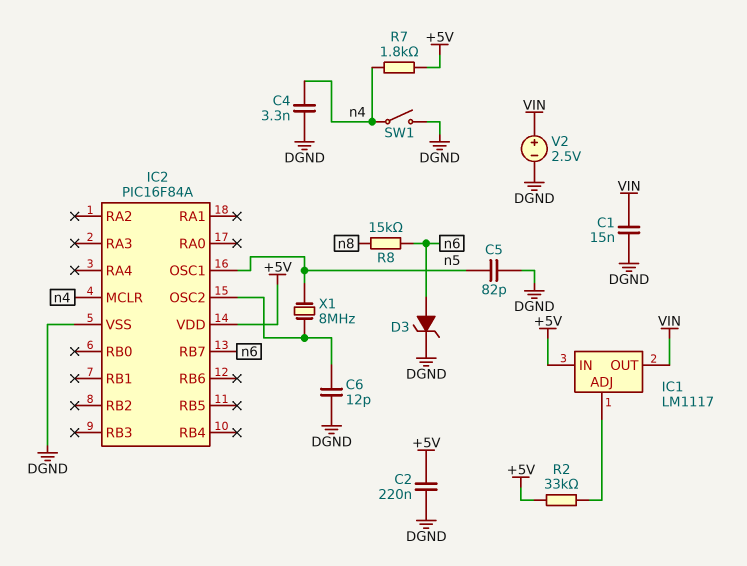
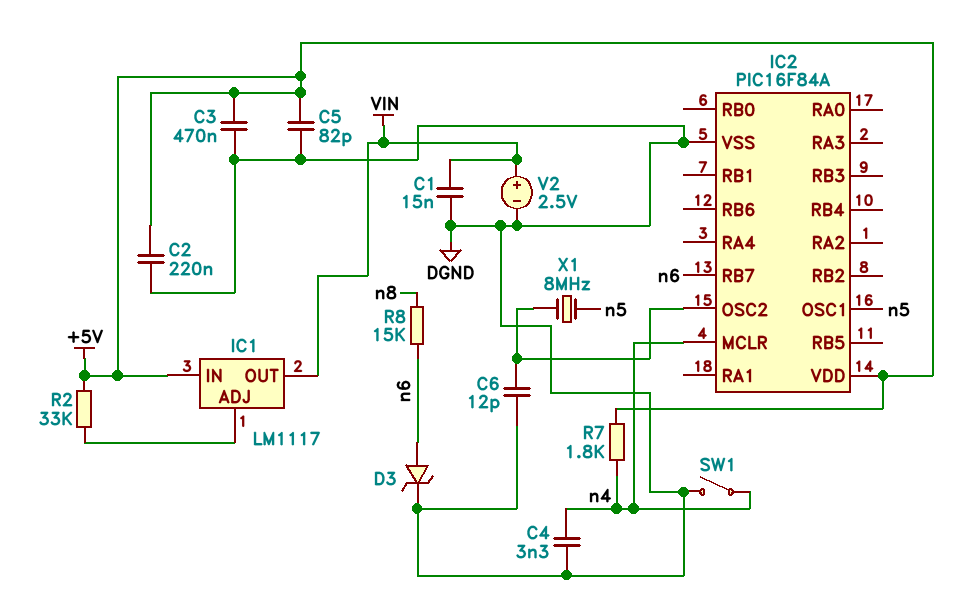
C3: none -> 470nF (+5V, DGND)
C5: 82pF (DGND, n5) -> 82pF (+5V, DGND)

